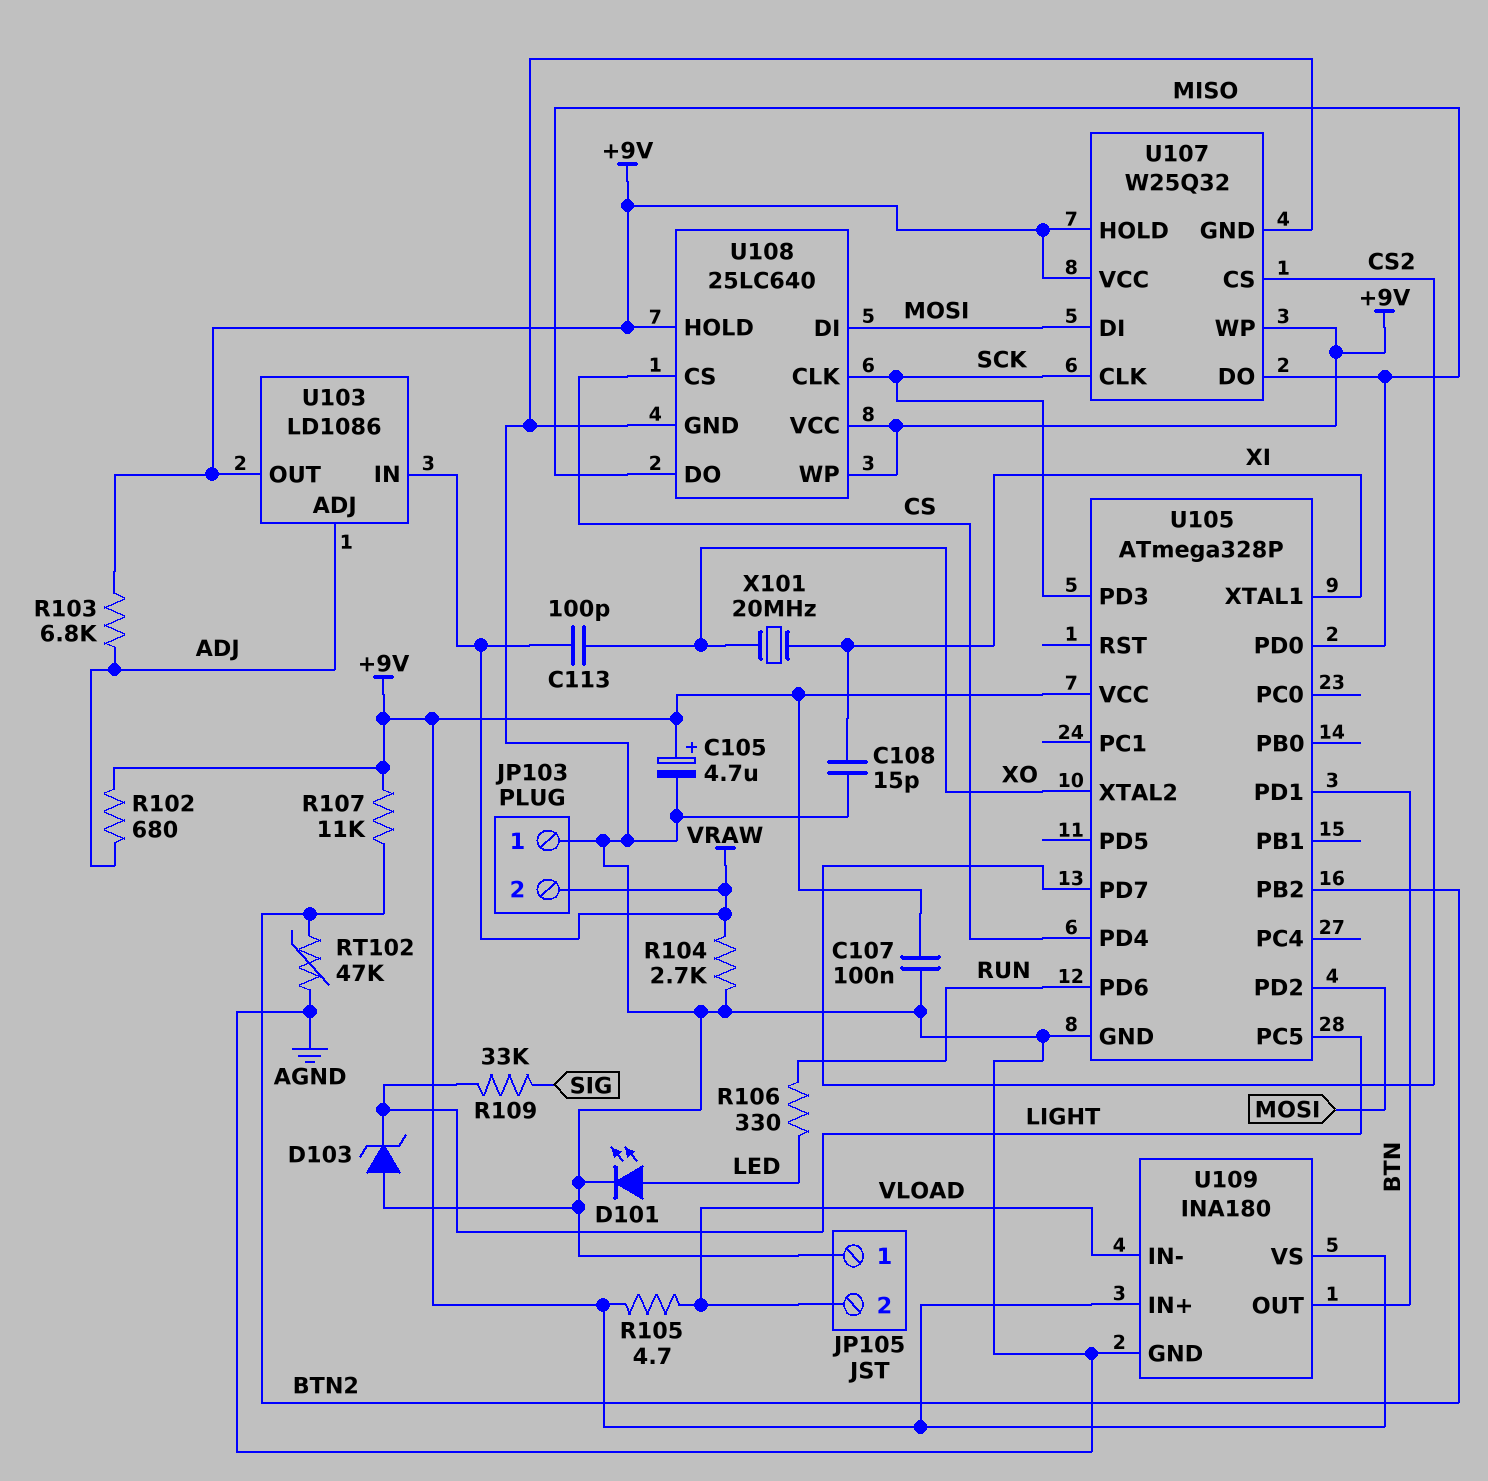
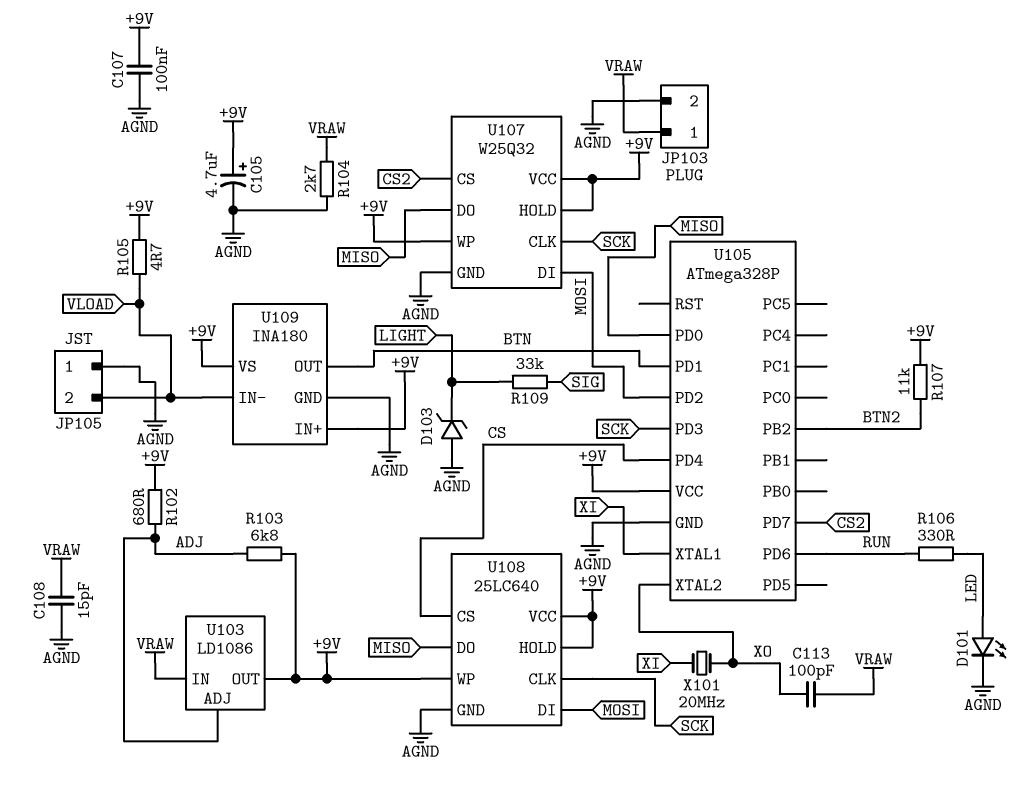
C108: 15pF (AGND, XI) -> 15pF (AGND, VRAW)
JP103 pin 1: AGND -> VRAW
JP103 pin 2: VRAW -> AGND
RT102: 47k (AGND, BTN2) -> none
U105 pin PC5: LIGHT -> none

